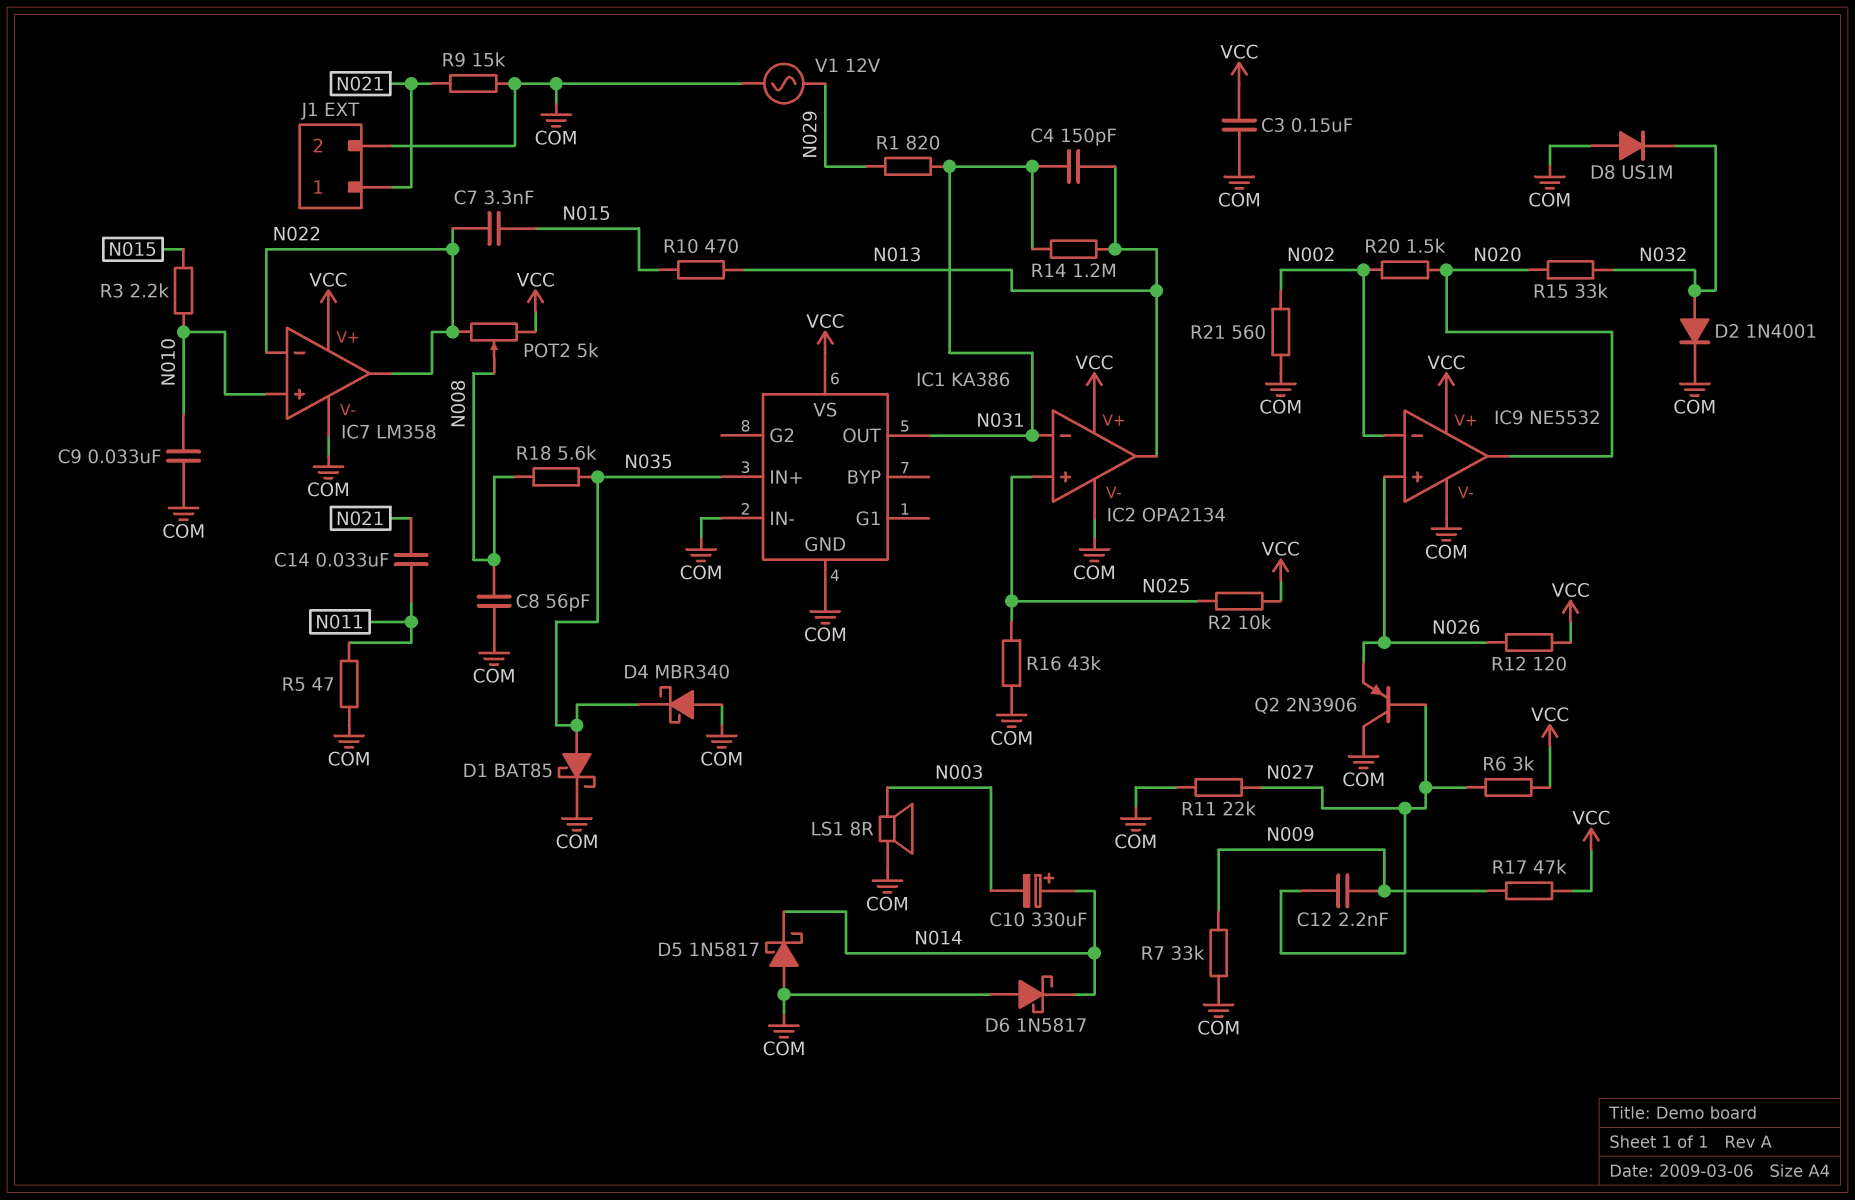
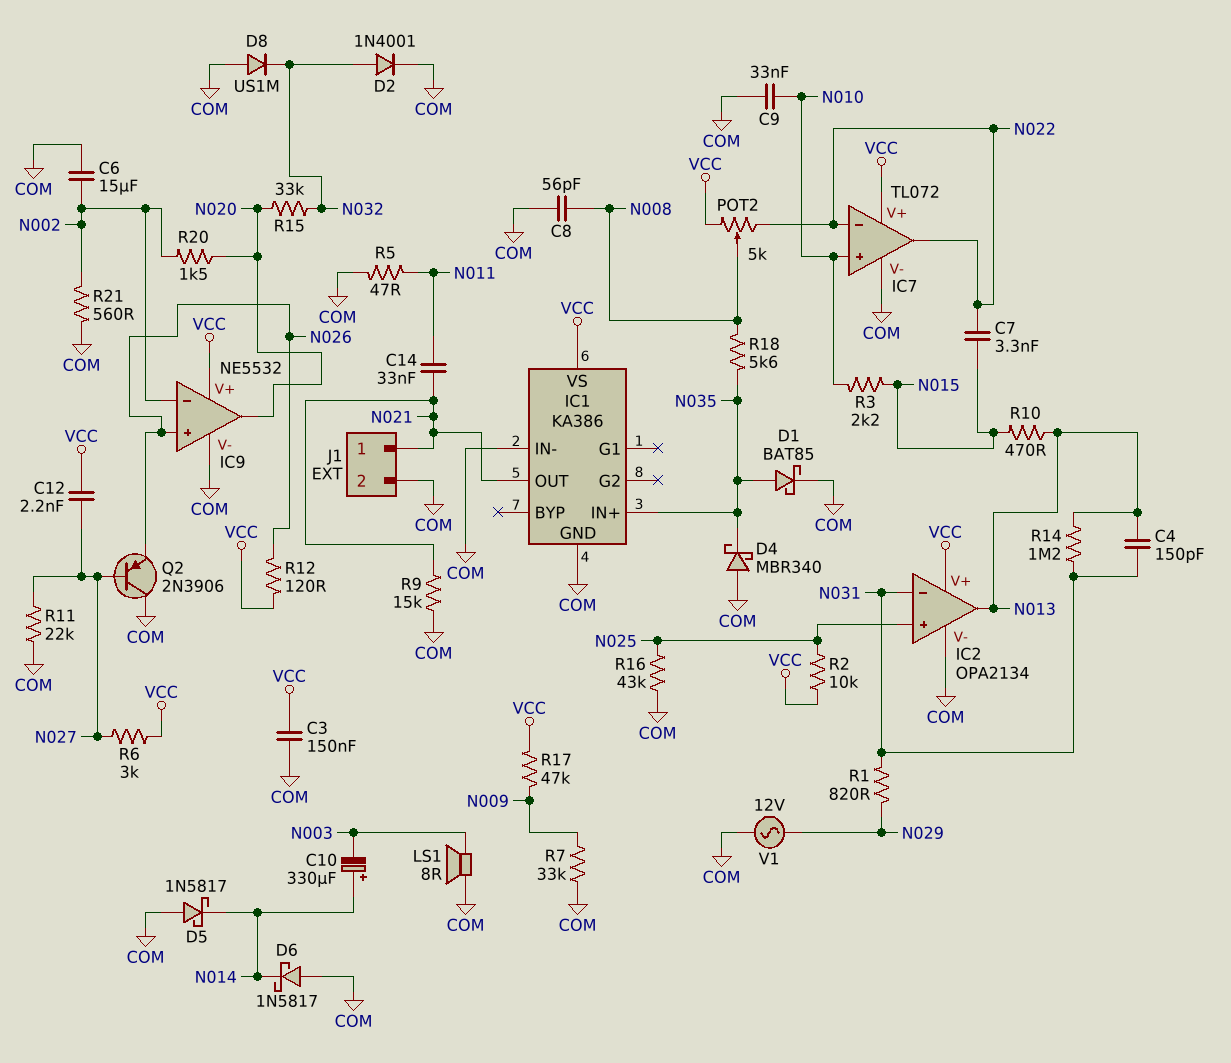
C6: none -> 15uF (COM, N002)
C12: 2.2nF (N009, N027) -> 2.2nF (N027, VCC)
IC1 pin OUT: N031 -> N021
IC7: LM358 -> TL072

